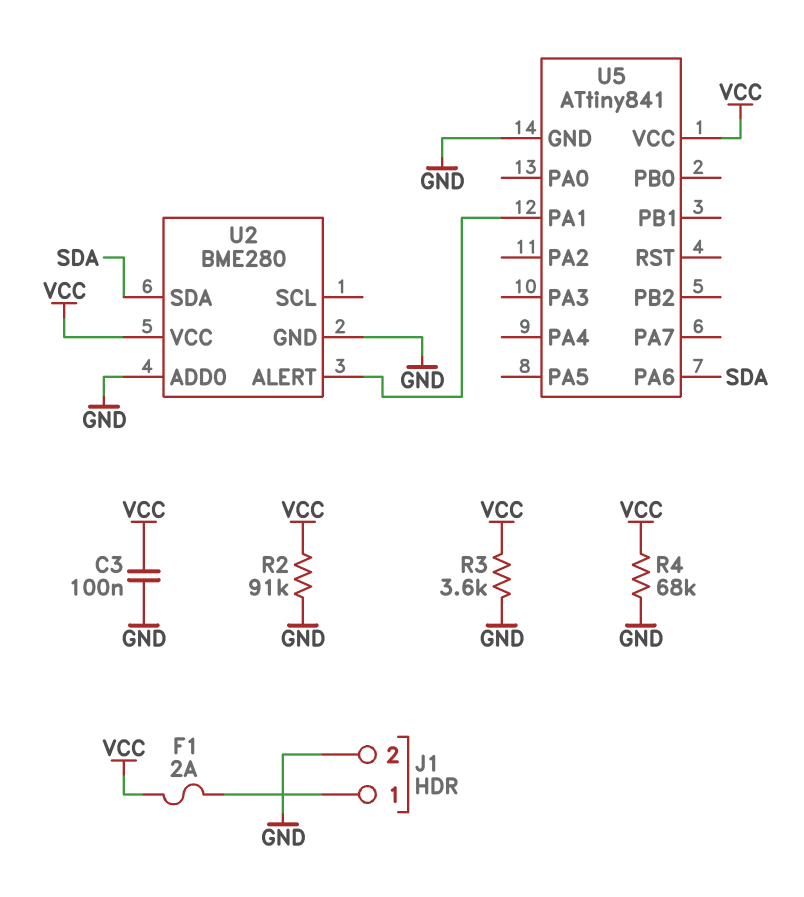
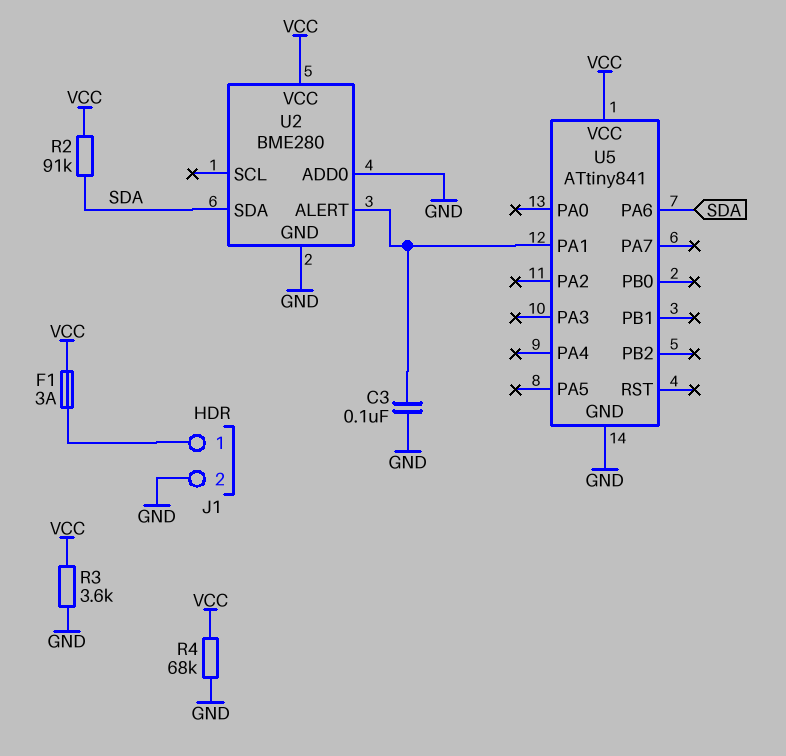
C3: 100nF (GND, VCC) -> 100nF (GND, U2/ALERT)
F1: 2A (J1/1, VCC) -> 3A (J1/1, VCC)
R2: 91k (GND, VCC) -> 91k (SDA, VCC)

